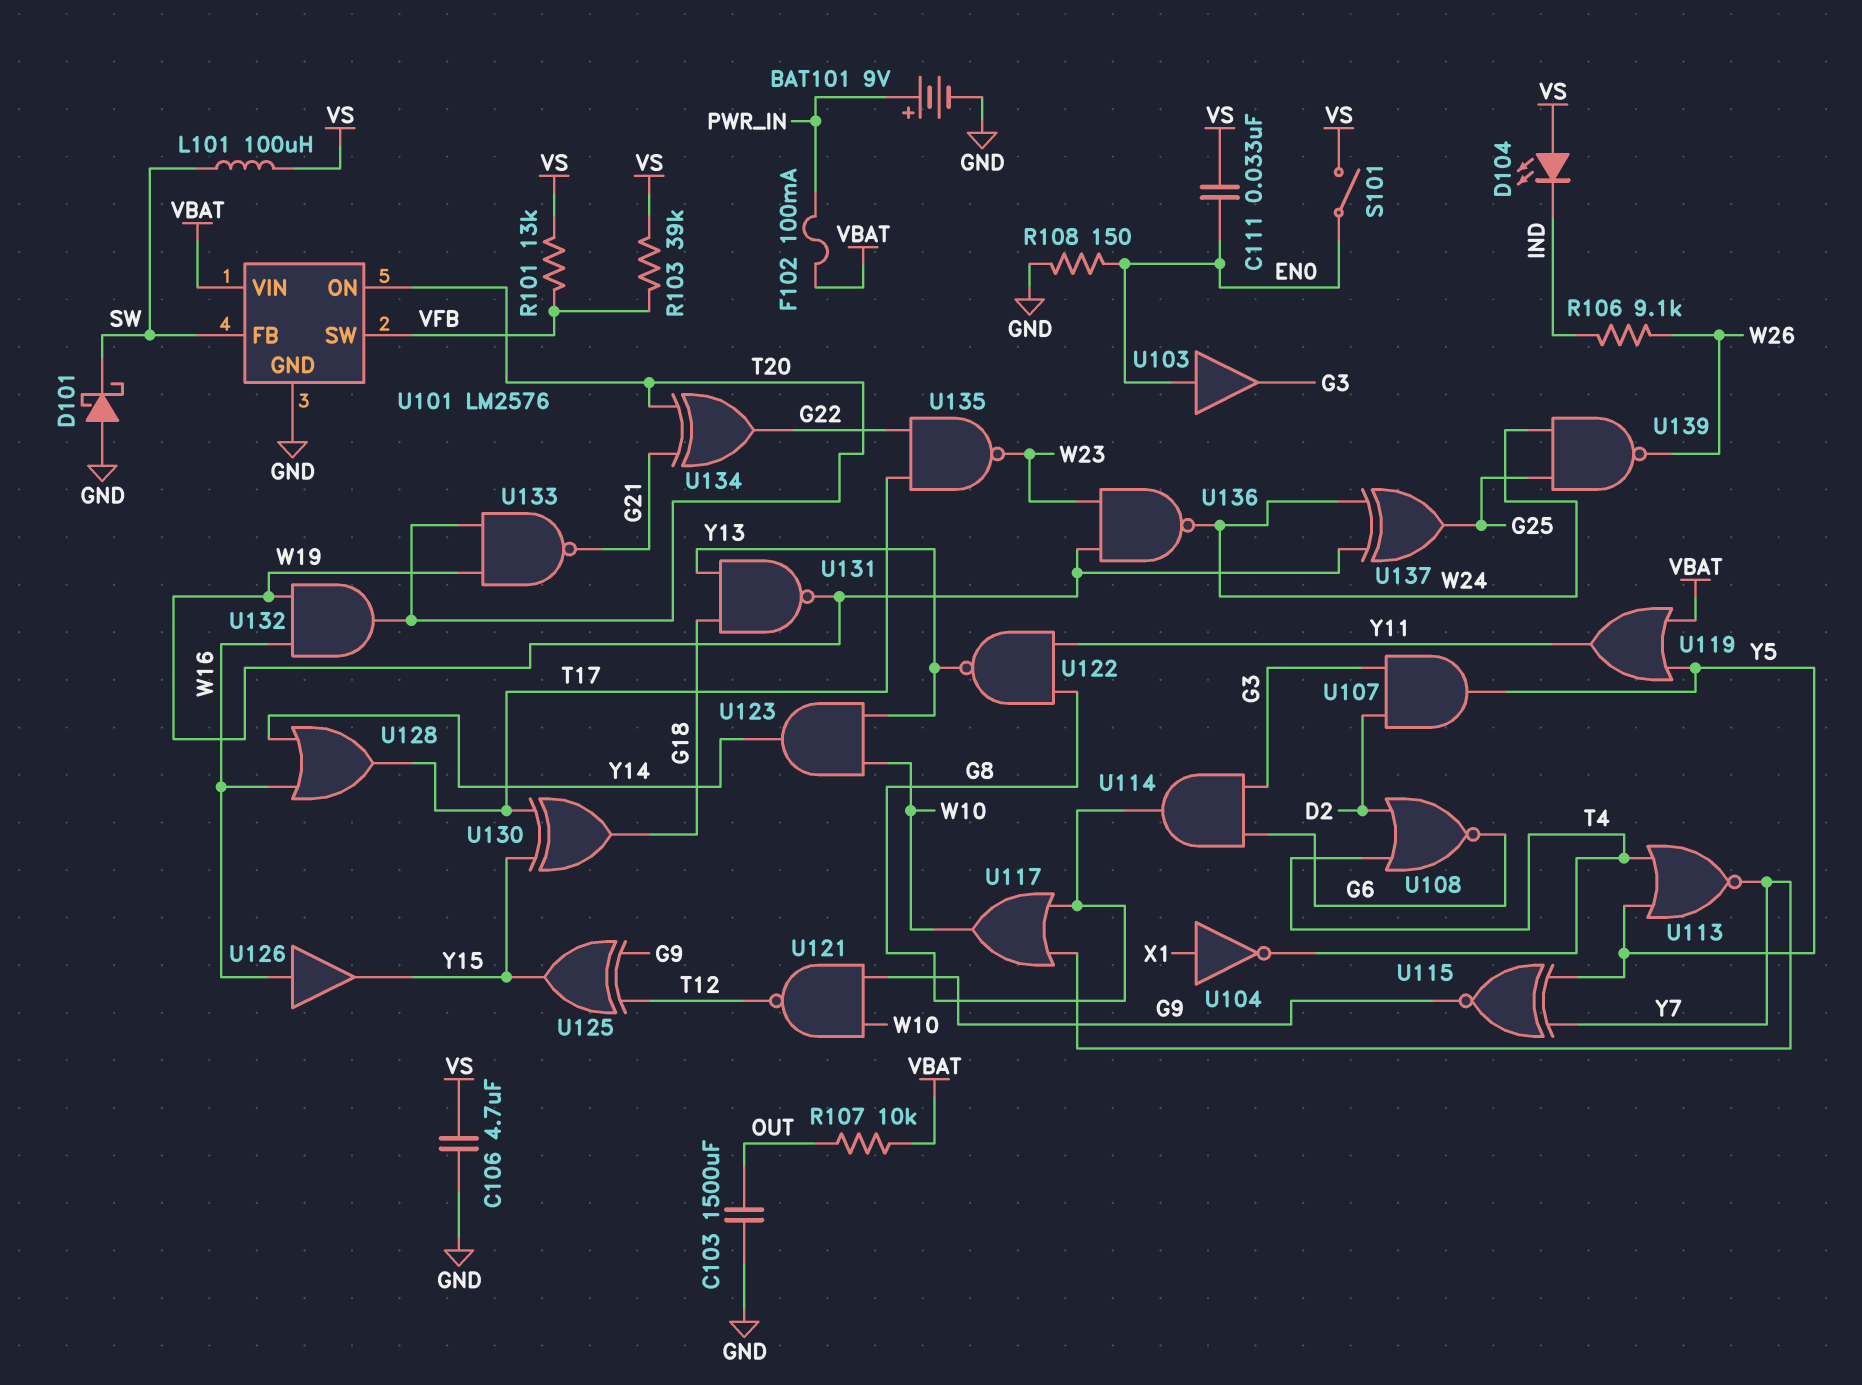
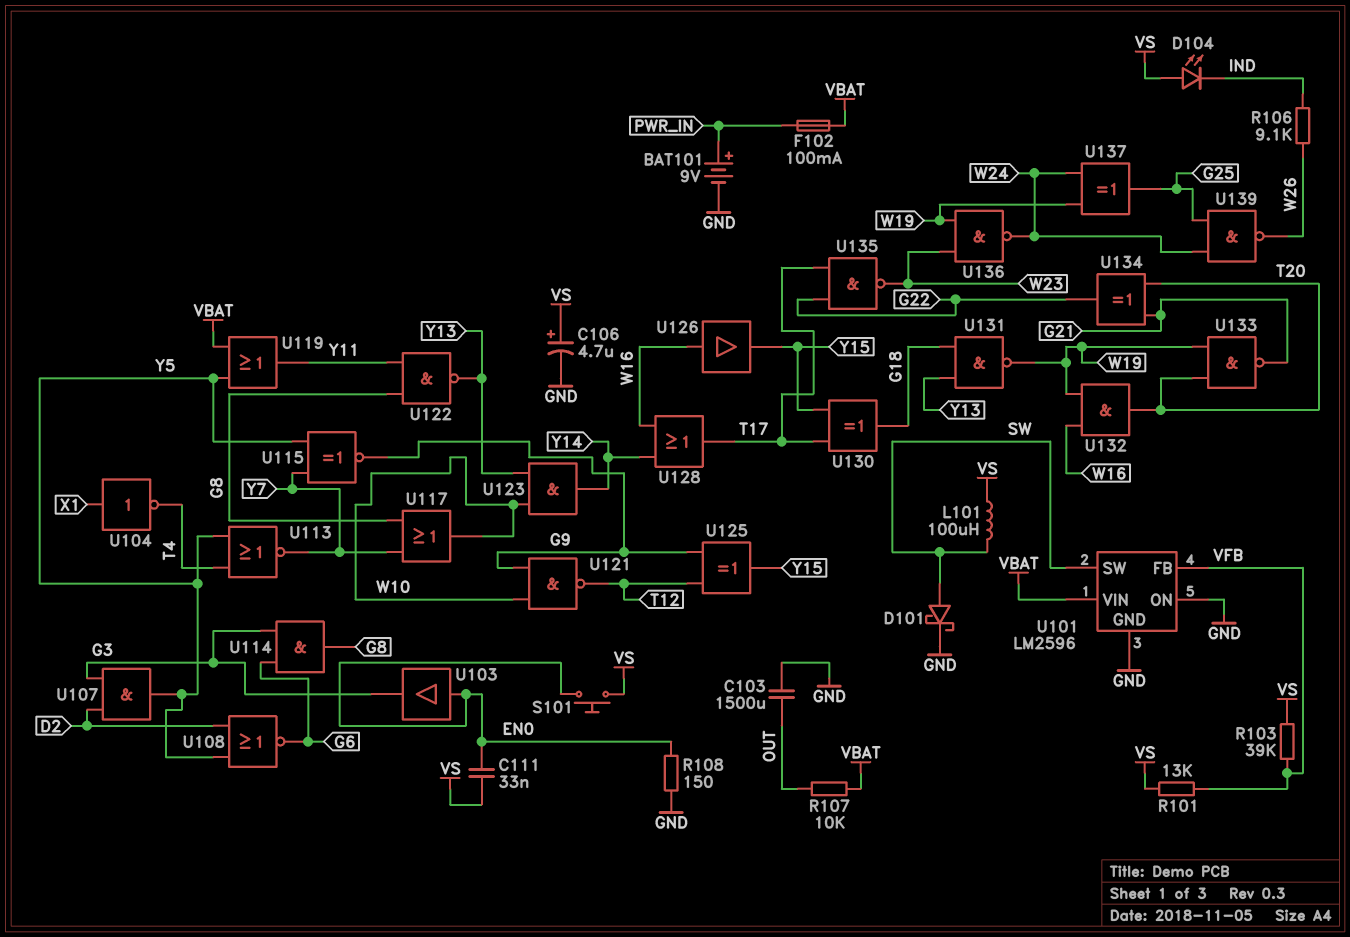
C106: 4.7uF (GND, VS) -> 4.7uF (plus VS, minus GND)
D101: schottky (A GND, K SW) -> schottky (A SW, K GND)
S101: switch (EN0, VS) -> button (EN0, VS)
U101: LM2576 -> LM2596
U101 pin FB: SW -> VFB
U101 pin ON: T20 -> GND
U101 pin SW: VFB -> SW
U108: NOR (in D2, in T4, out G6) -> NOR (in D2, in Y5, out G6)

